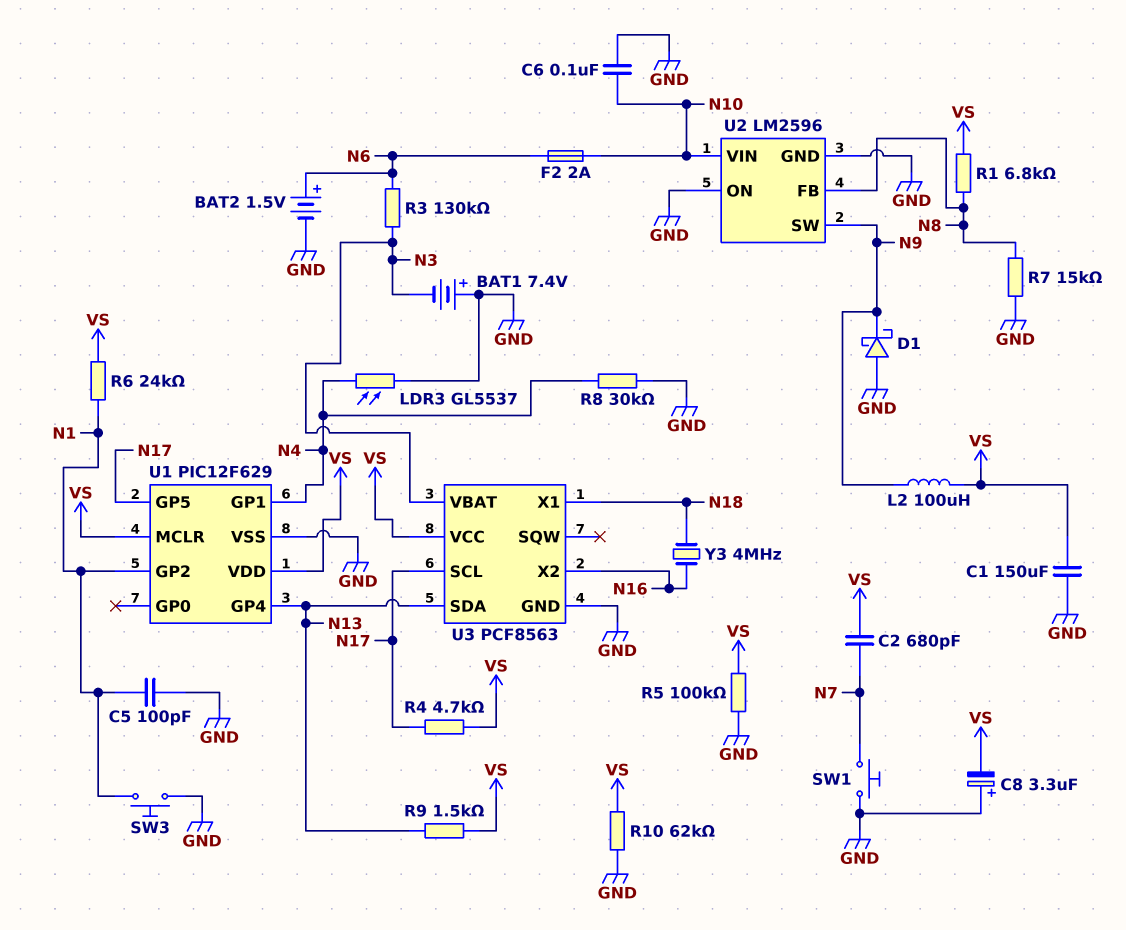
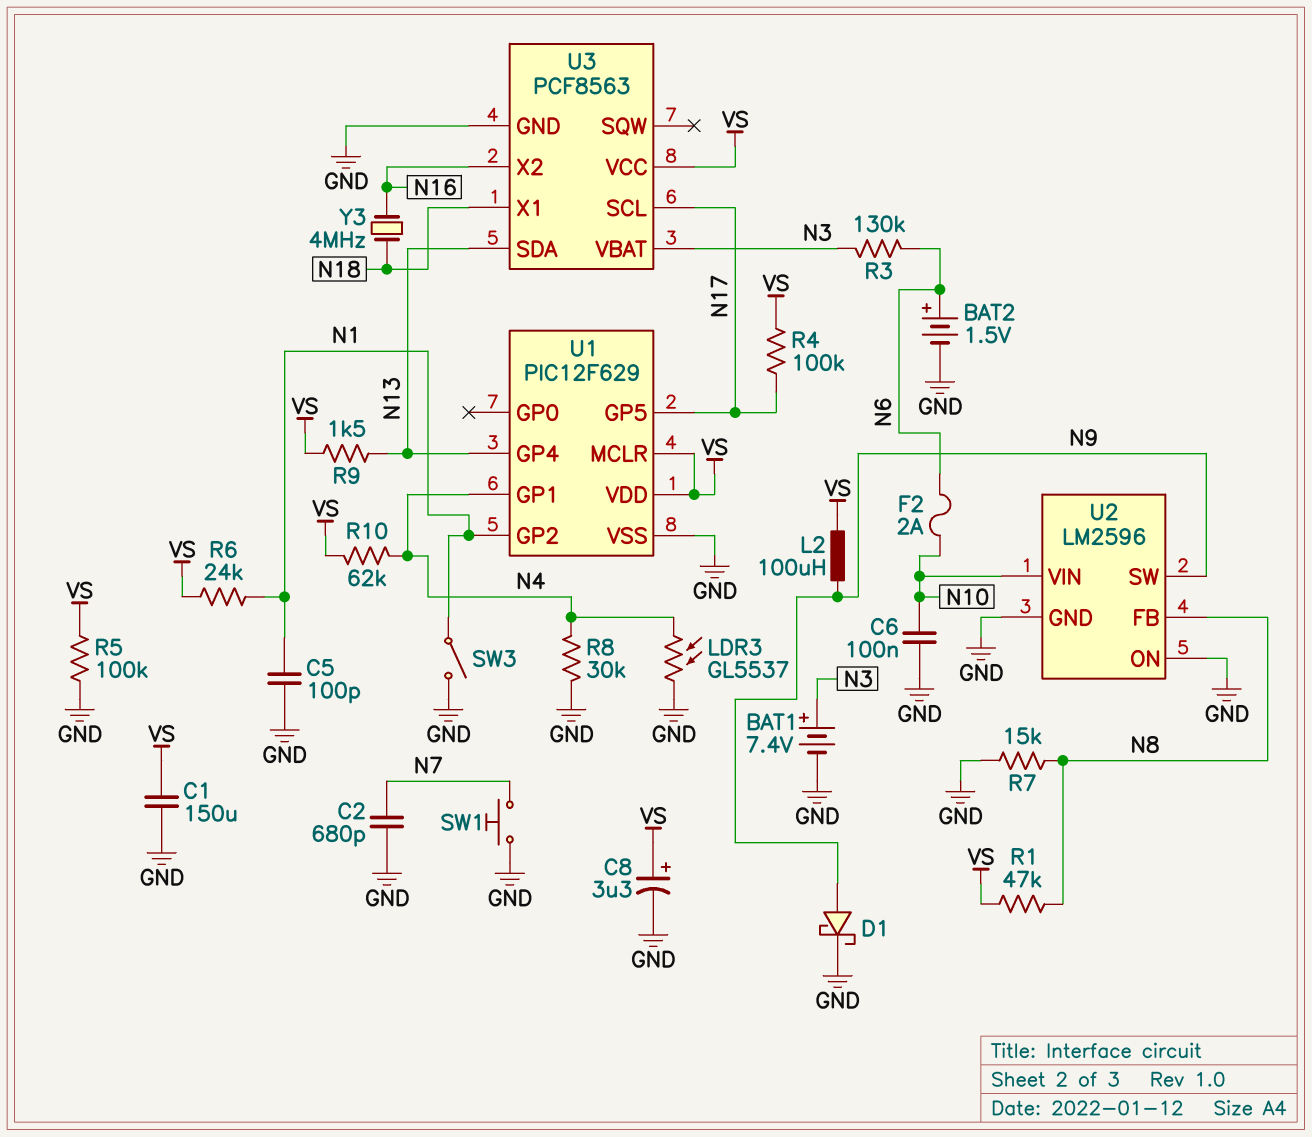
BAT1: 7.4V (plus GND, minus N3) -> 7.4V (plus N3, minus GND)
C2: 680pF (N7, VS) -> 680pF (GND, N7)
C8: 3.3uF (plus GND, minus VS) -> 3.3uF (plus VS, minus GND)
D1: schottky (A GND, K N9) -> schottky (A N9, K GND)
R1: 6.8k (N8, VS) -> 47k (N8, VS)
R4: 4.7k (N17, VS) -> 100k (N17, VS)
R10: 62k (GND, VS) -> 62k (N4, VS)
SW3: button (GND, N1) -> switch (GND, N1)

